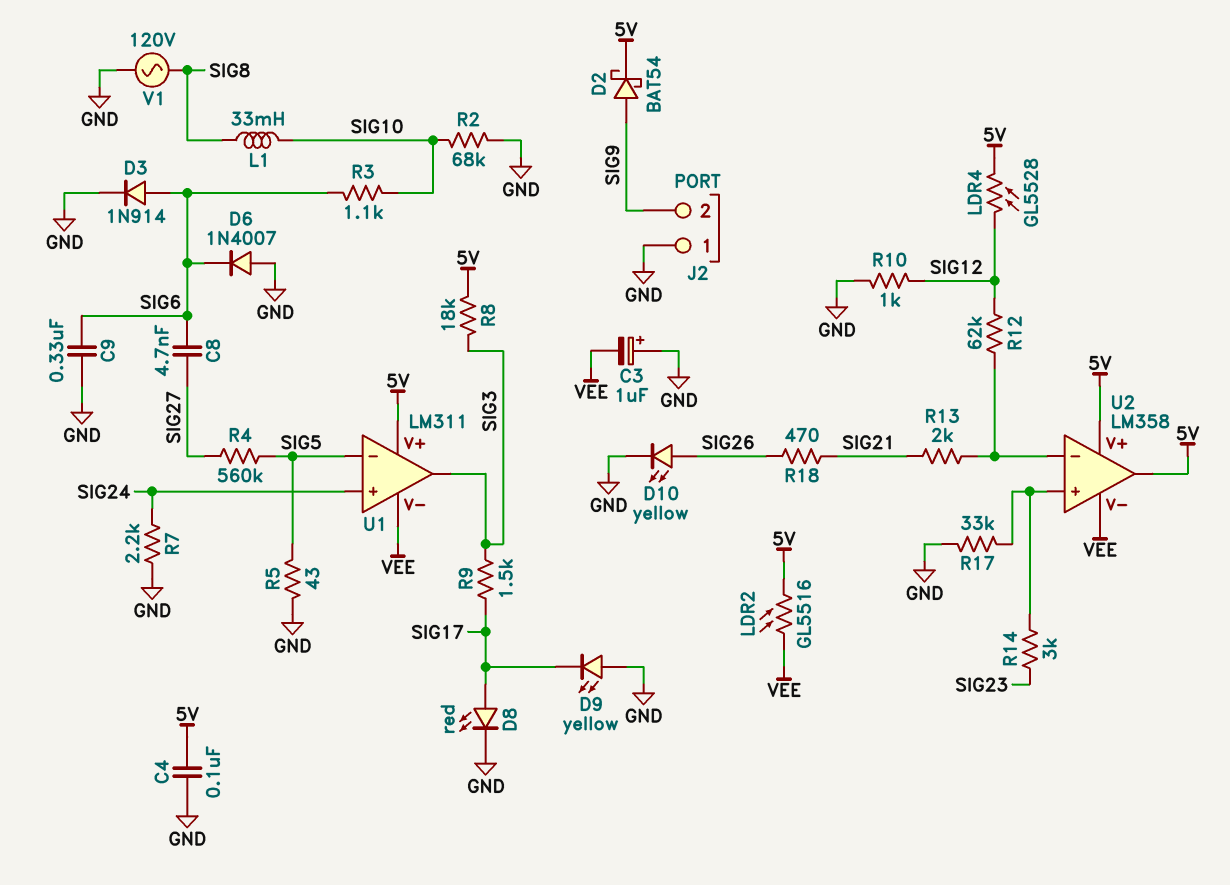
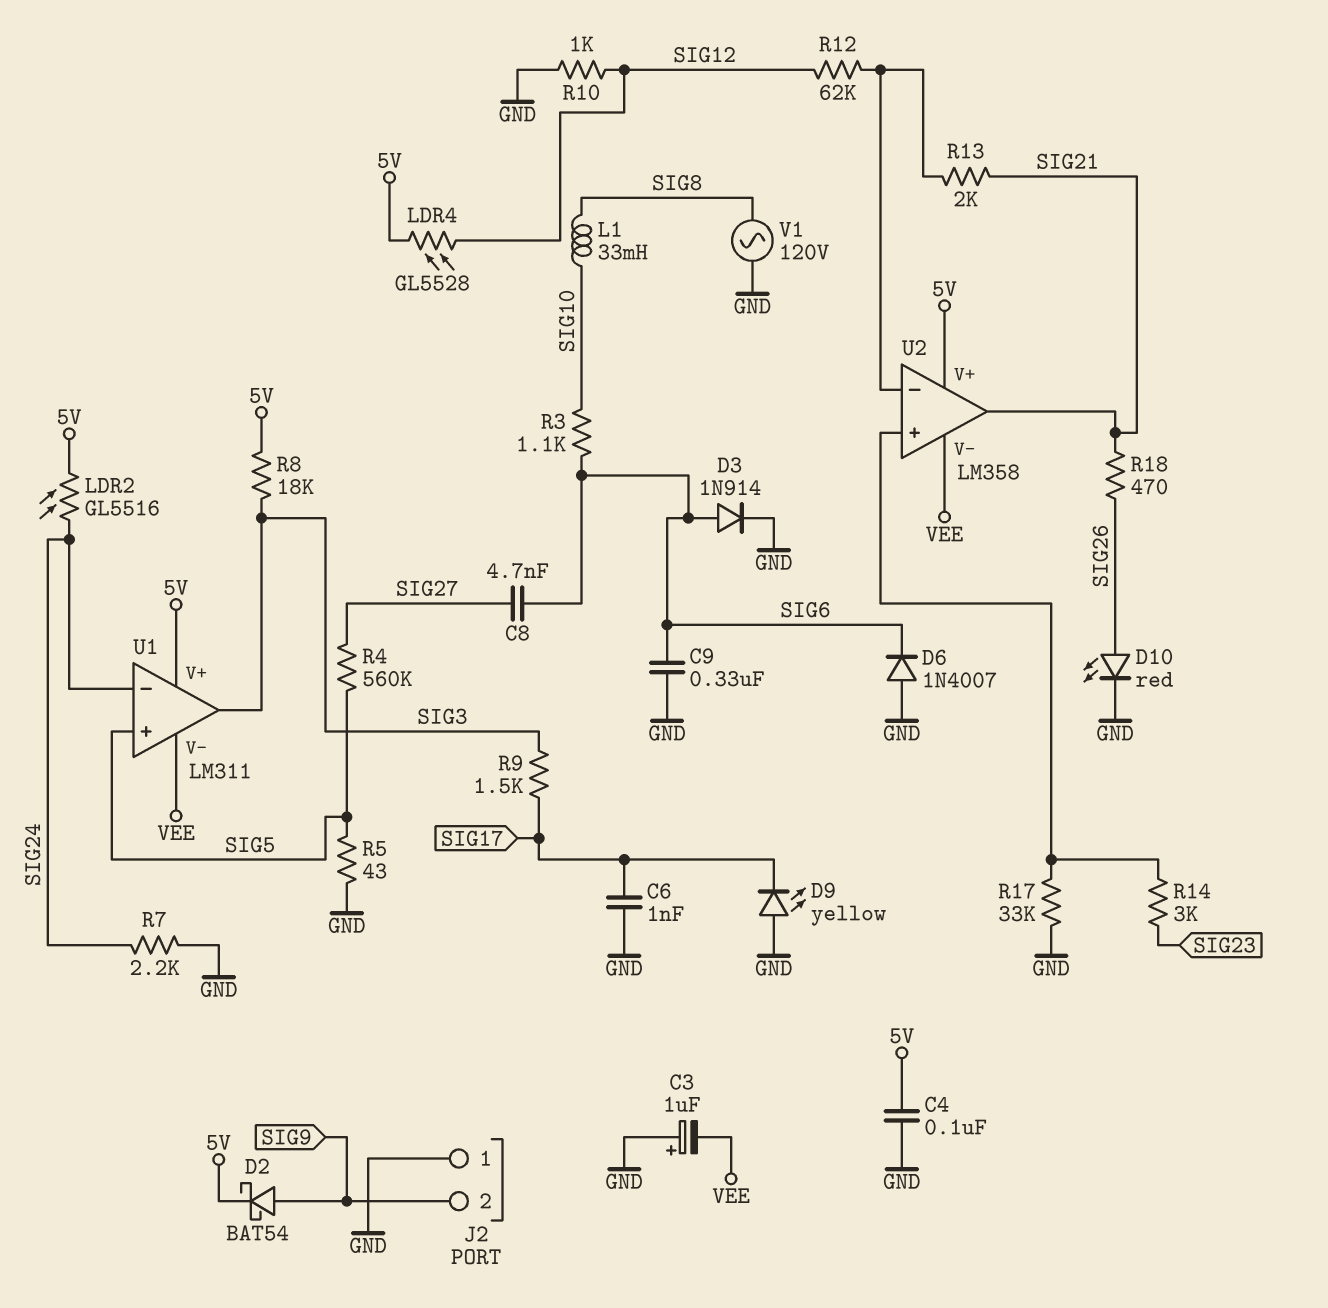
C6: none -> 1nF (GND, SIG17)
D8: LED red (A SIG17, K GND) -> none
D10: LED yellow (A SIG26, K GND) -> LED red (A SIG26, K GND)
LDR2: GL5516 (5V, VEE) -> GL5516 (5V, SIG24)
R2: 68k (GND, SIG10) -> none
U1 pin in+: SIG24 -> SIG5
U1 pin in-: SIG5 -> SIG24
U2 pin out: 5V -> SIG21

